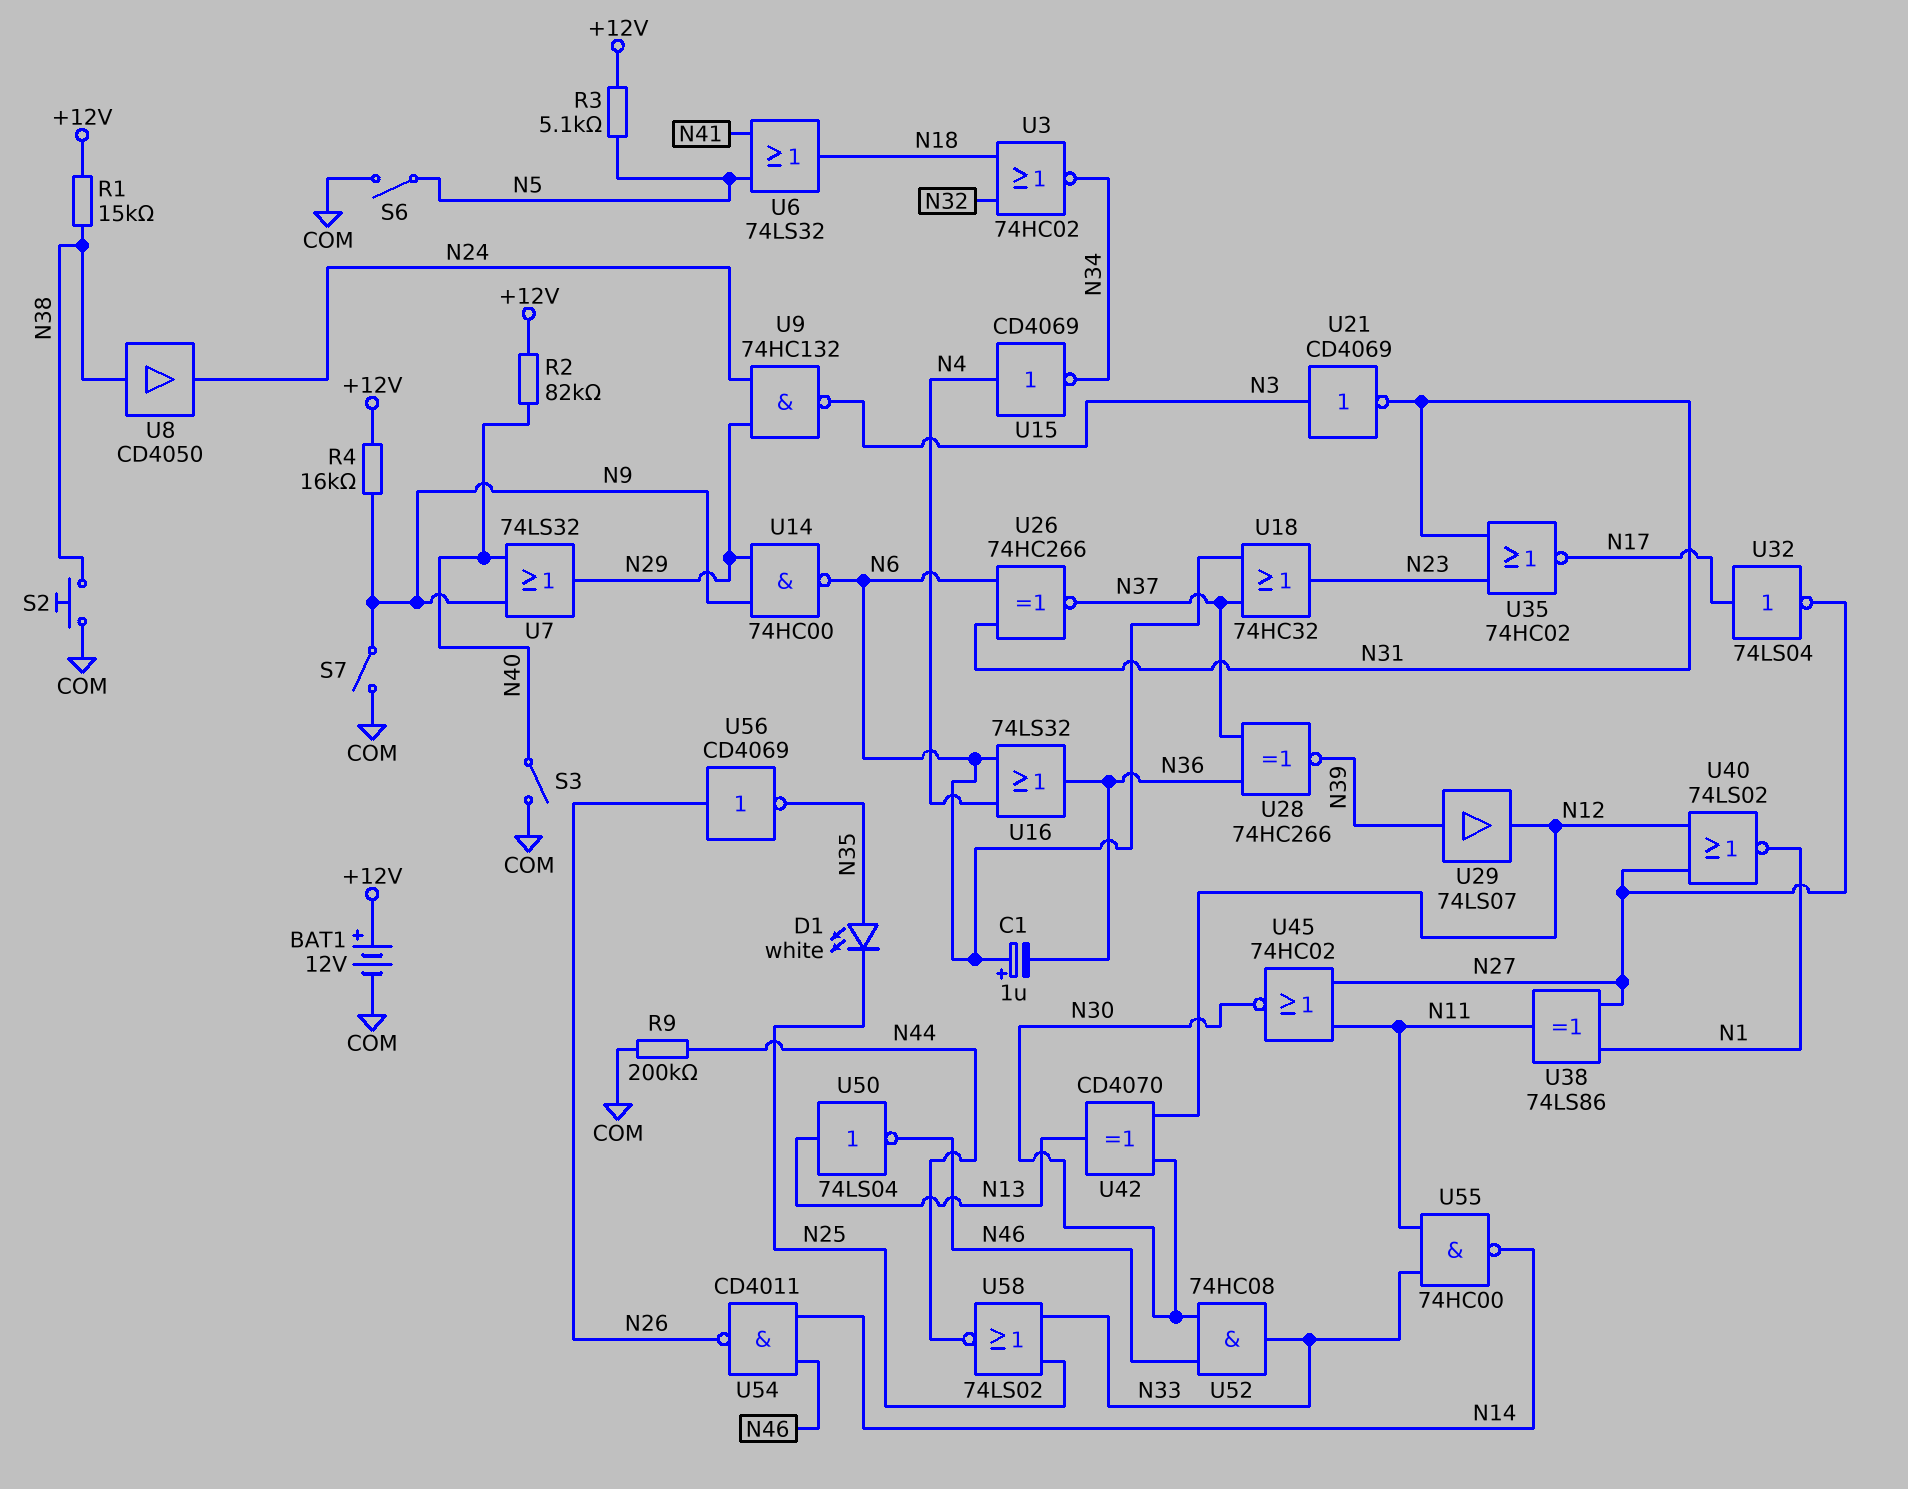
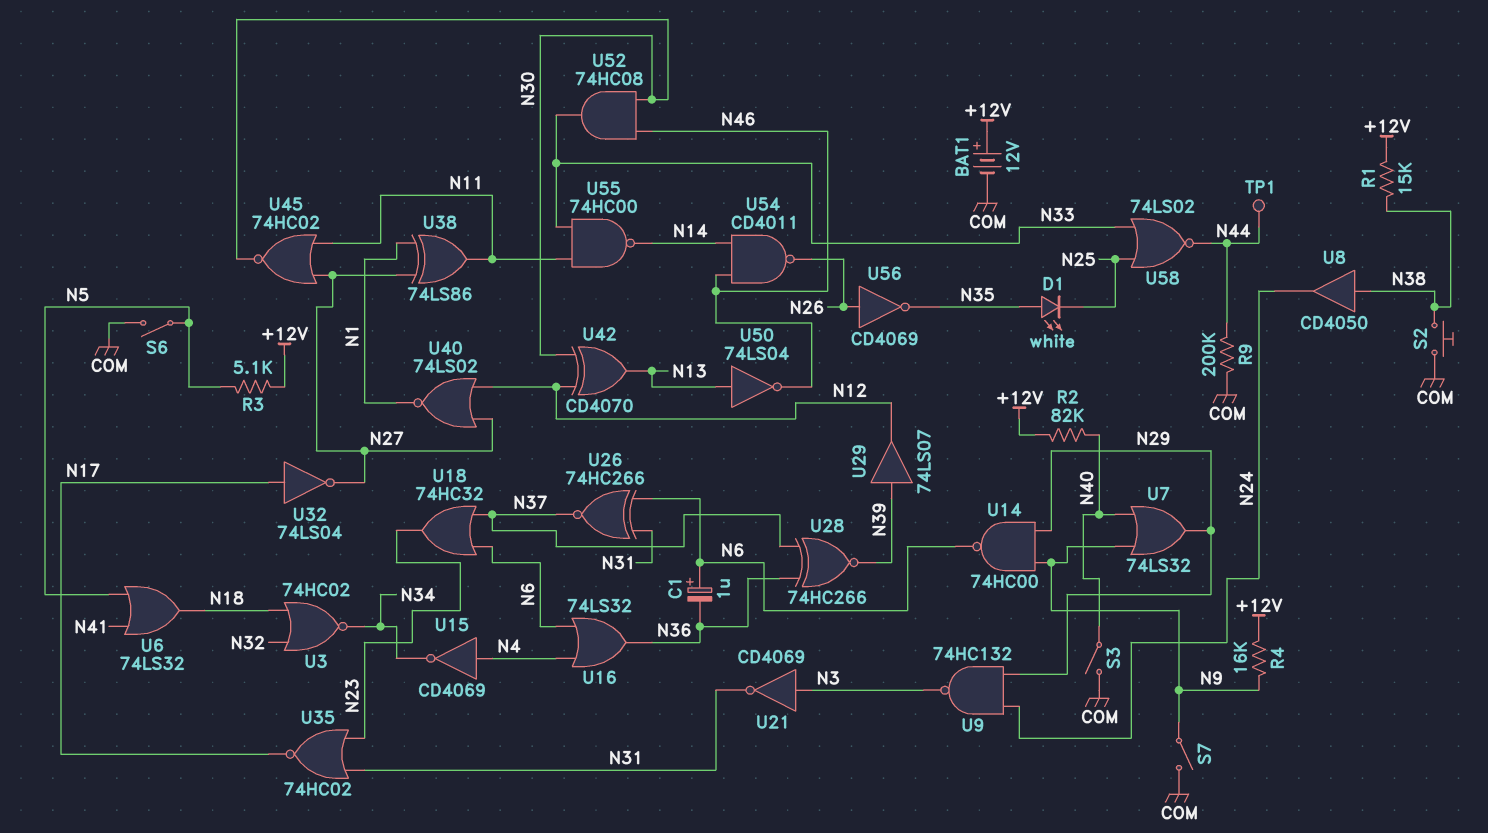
TP1: none -> test point (N44)

